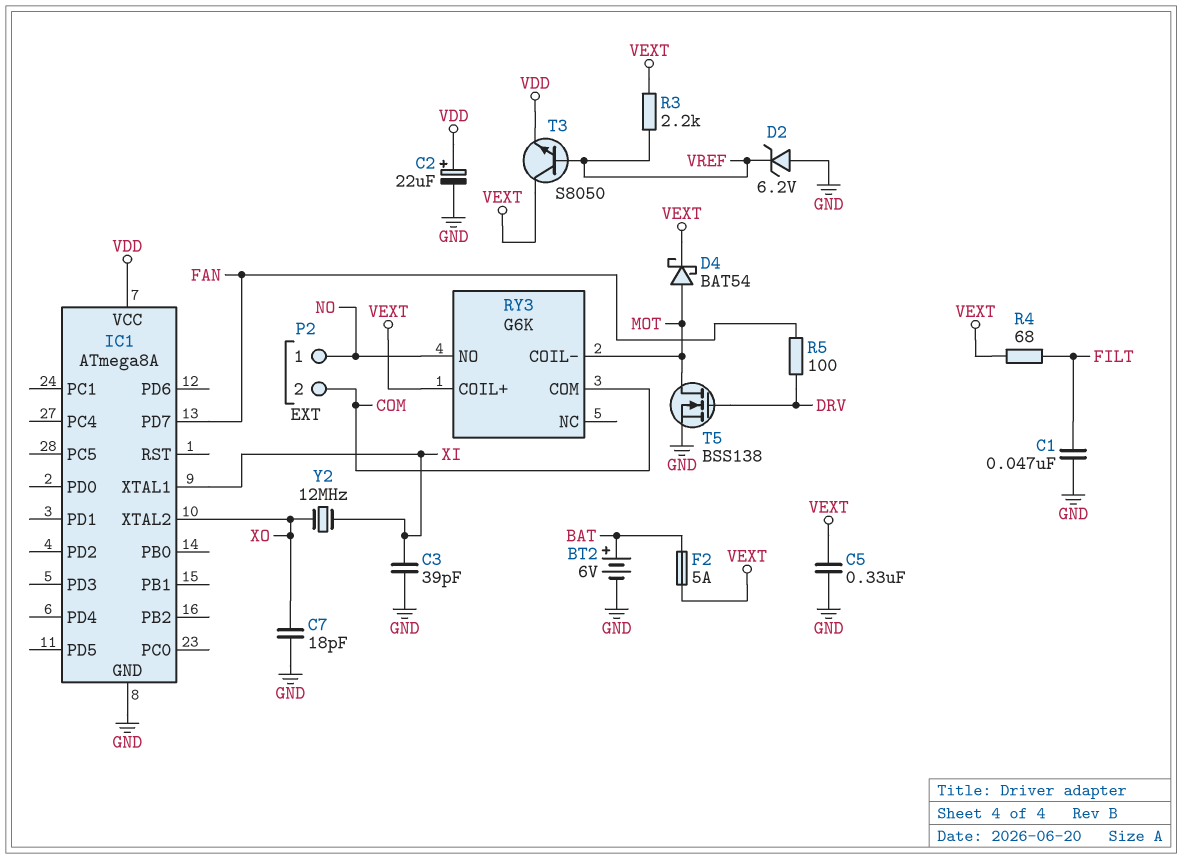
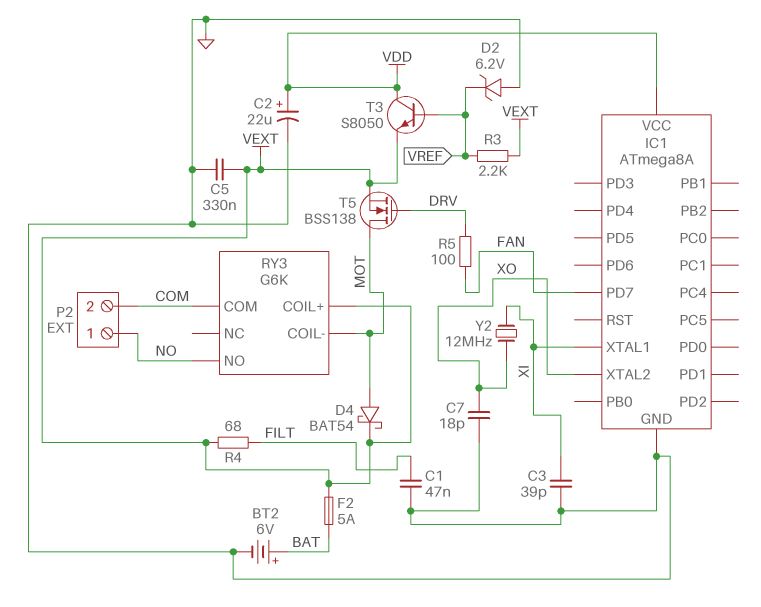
T3: NPN S8050 (B VREF, C VEXT, E VDD) -> NPN S8050 (B VREF, C VDD, E VEXT)
T5: NMOS BSS138 (G DRV, D MOT, S GND) -> NMOS BSS138 (G DRV, D MOT, S VEXT)

